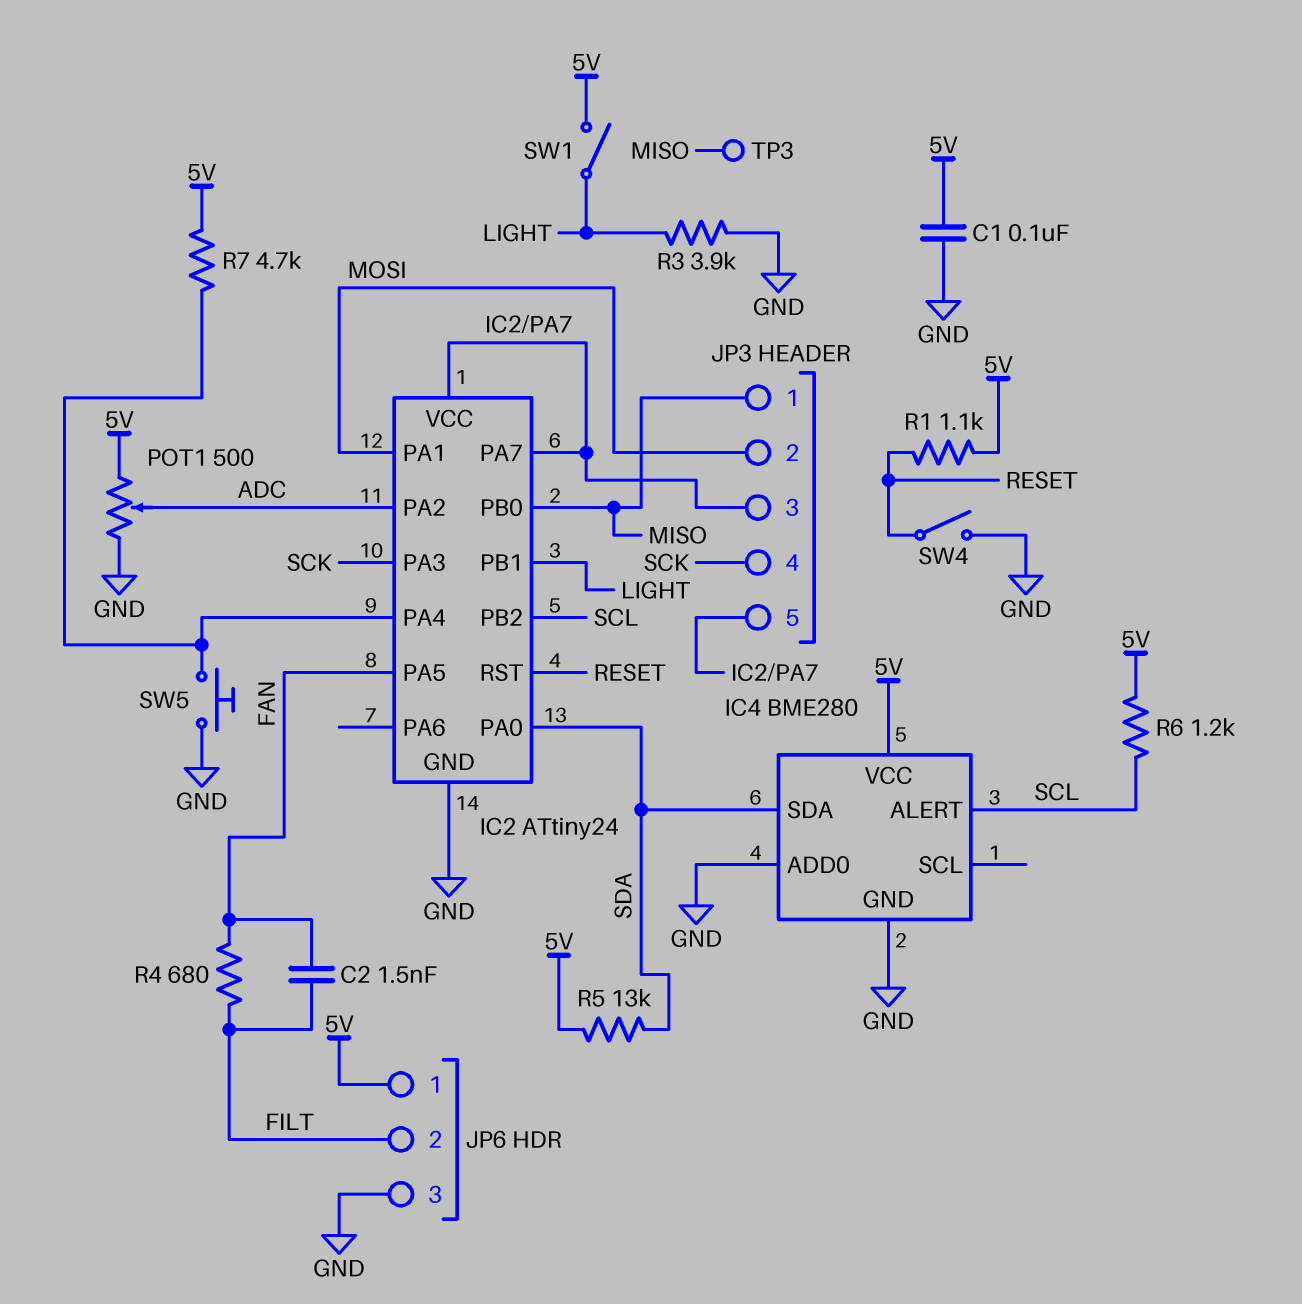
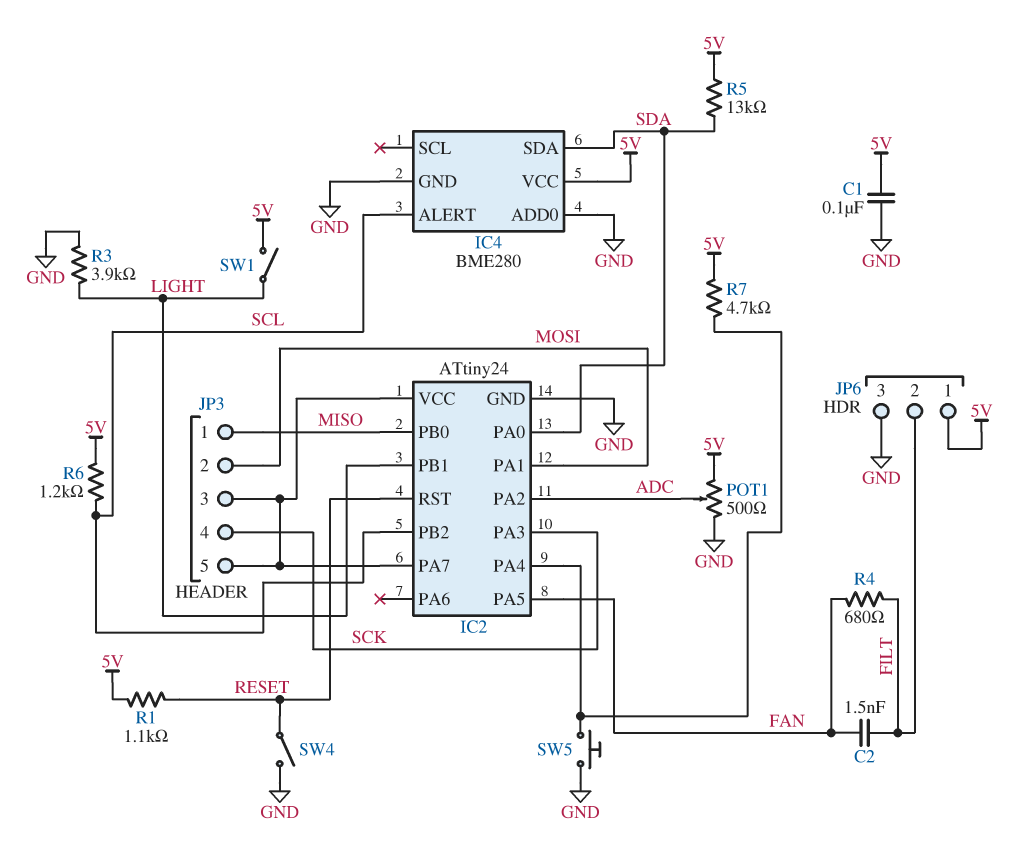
TP3: test point (MISO) -> none

